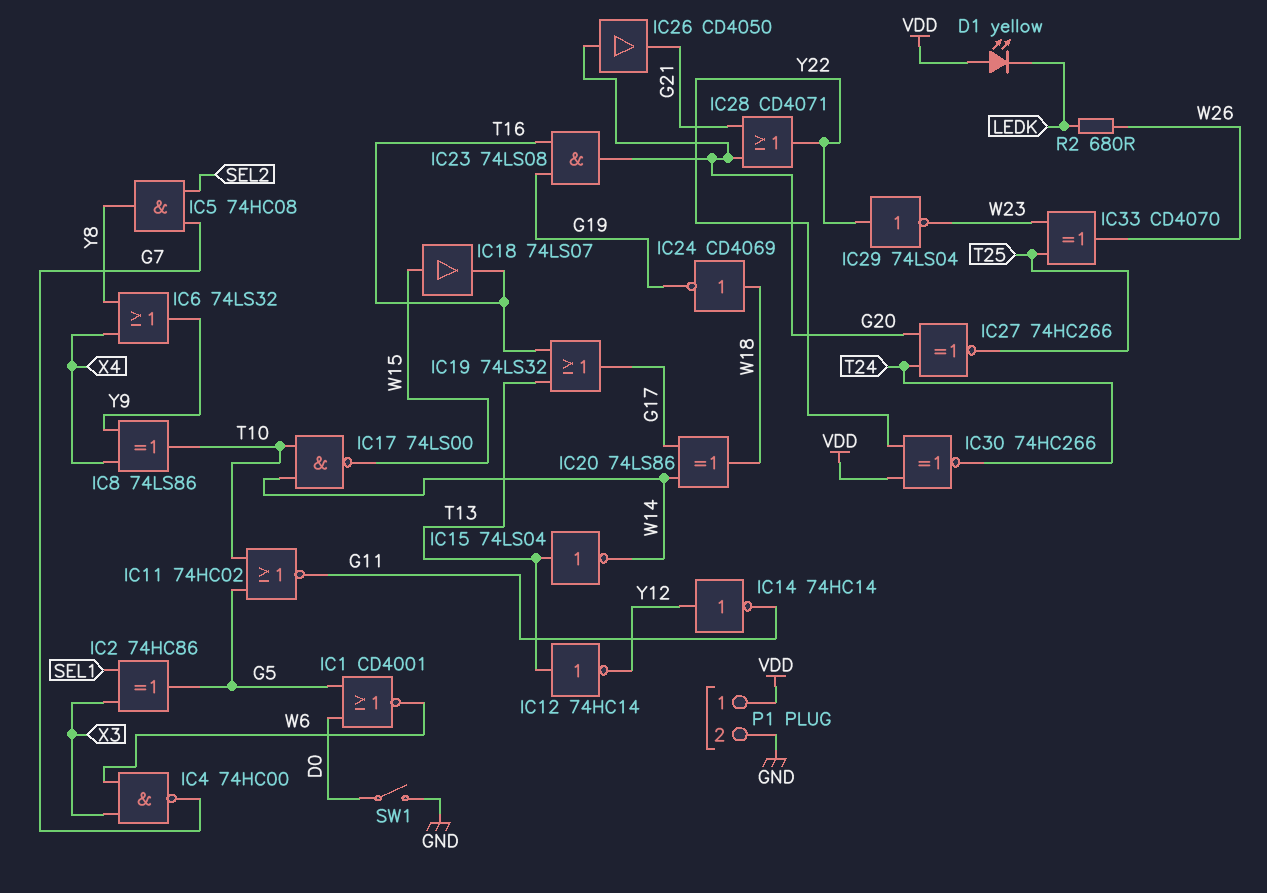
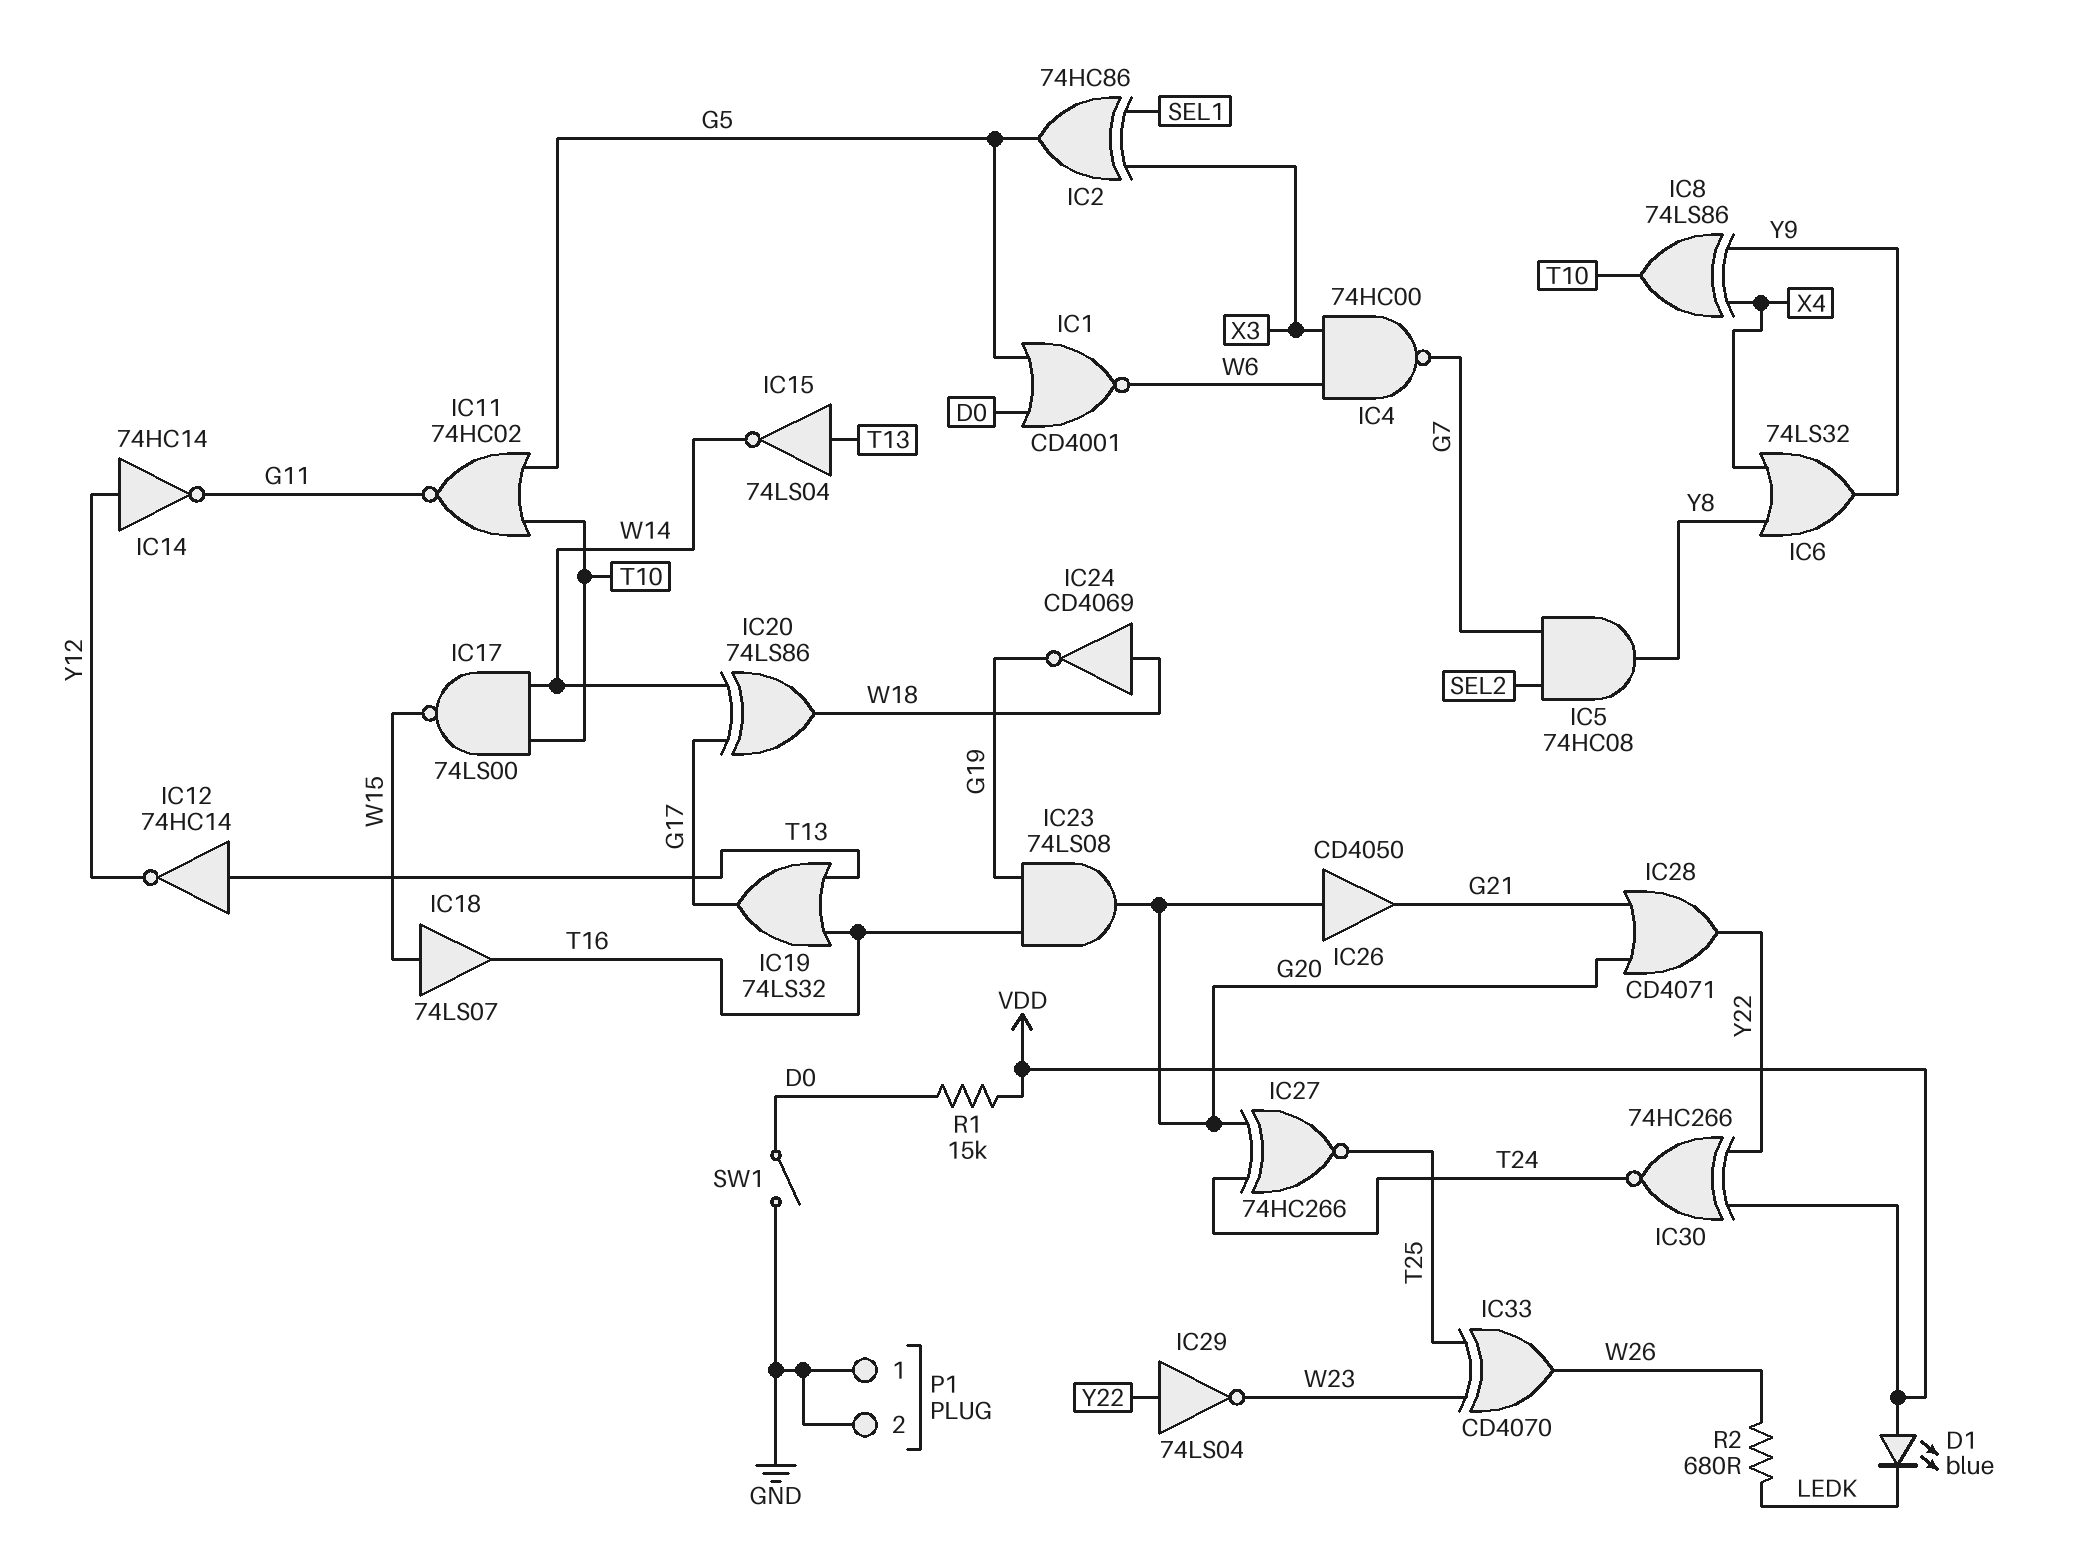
D1: LED yellow (A VDD, K LEDK) -> LED blue (A VDD, K LEDK)
P1 pin 1: VDD -> GND
R1: none -> 15k (D0, VDD)

